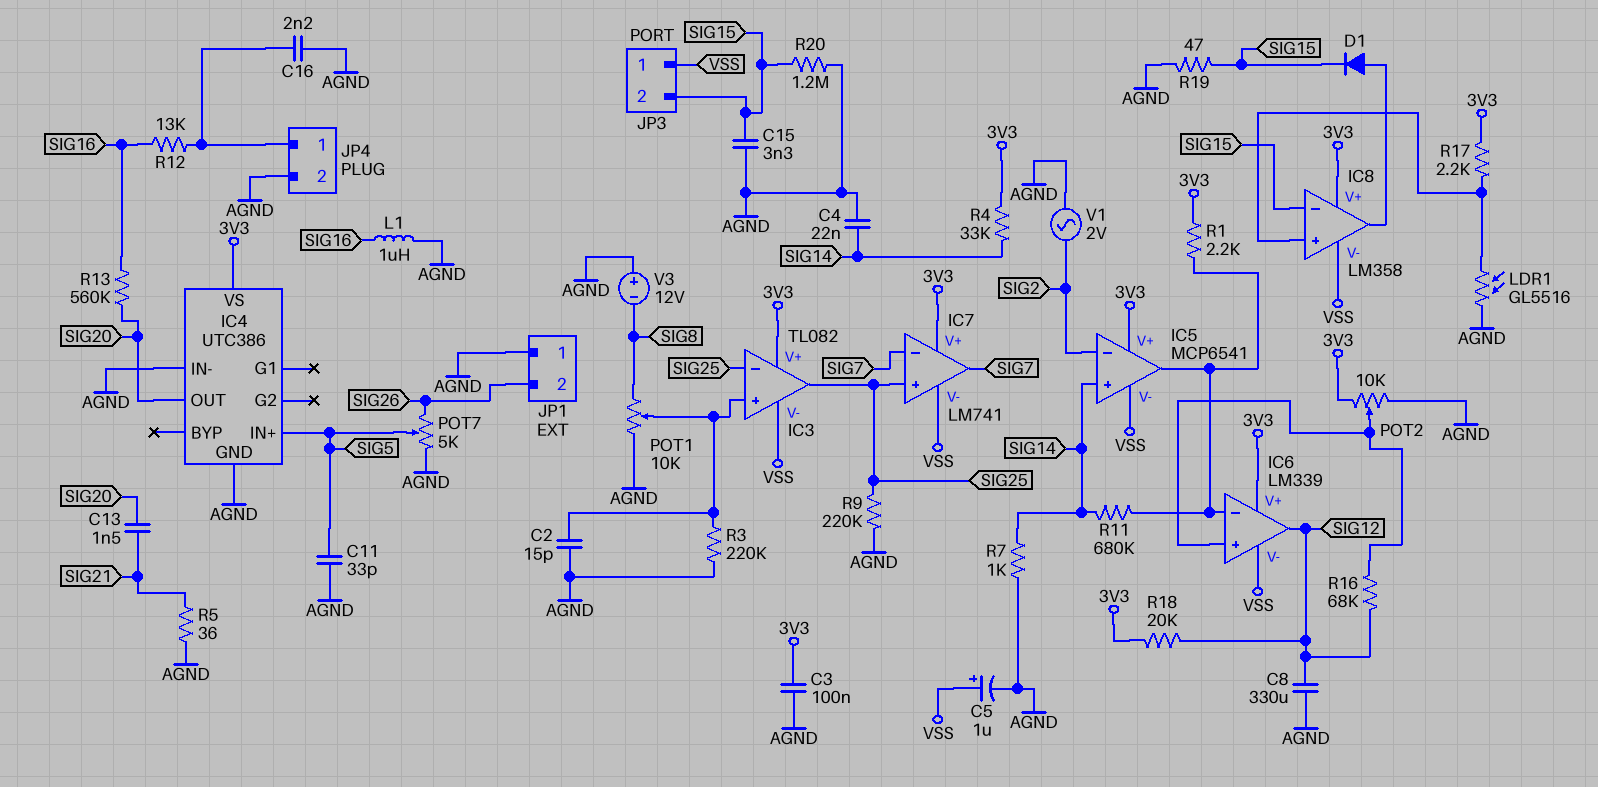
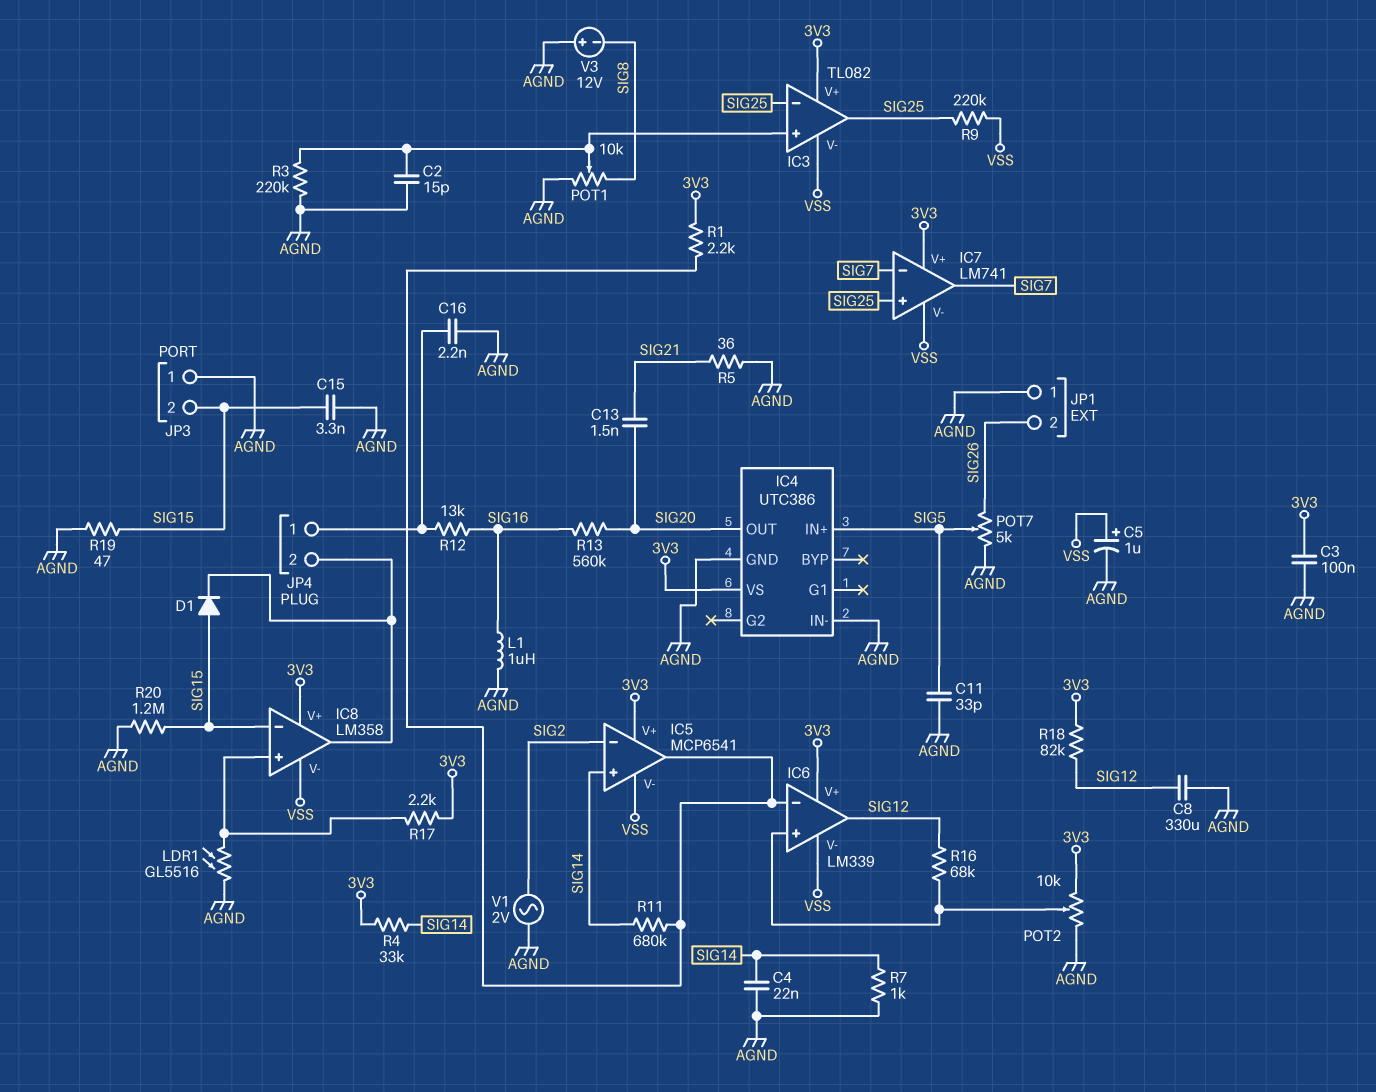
D1: diode (A IC8/out, K SIG15) -> diode (A SIG15, K IC8/out)
JP3 pin 1: VSS -> AGND
JP4 pin 2: AGND -> IC8/out
R9: 220k (AGND, SIG25) -> 220k (SIG25, VSS)
R18: 20k (3V3, SIG12) -> 82k (3V3, SIG12)

